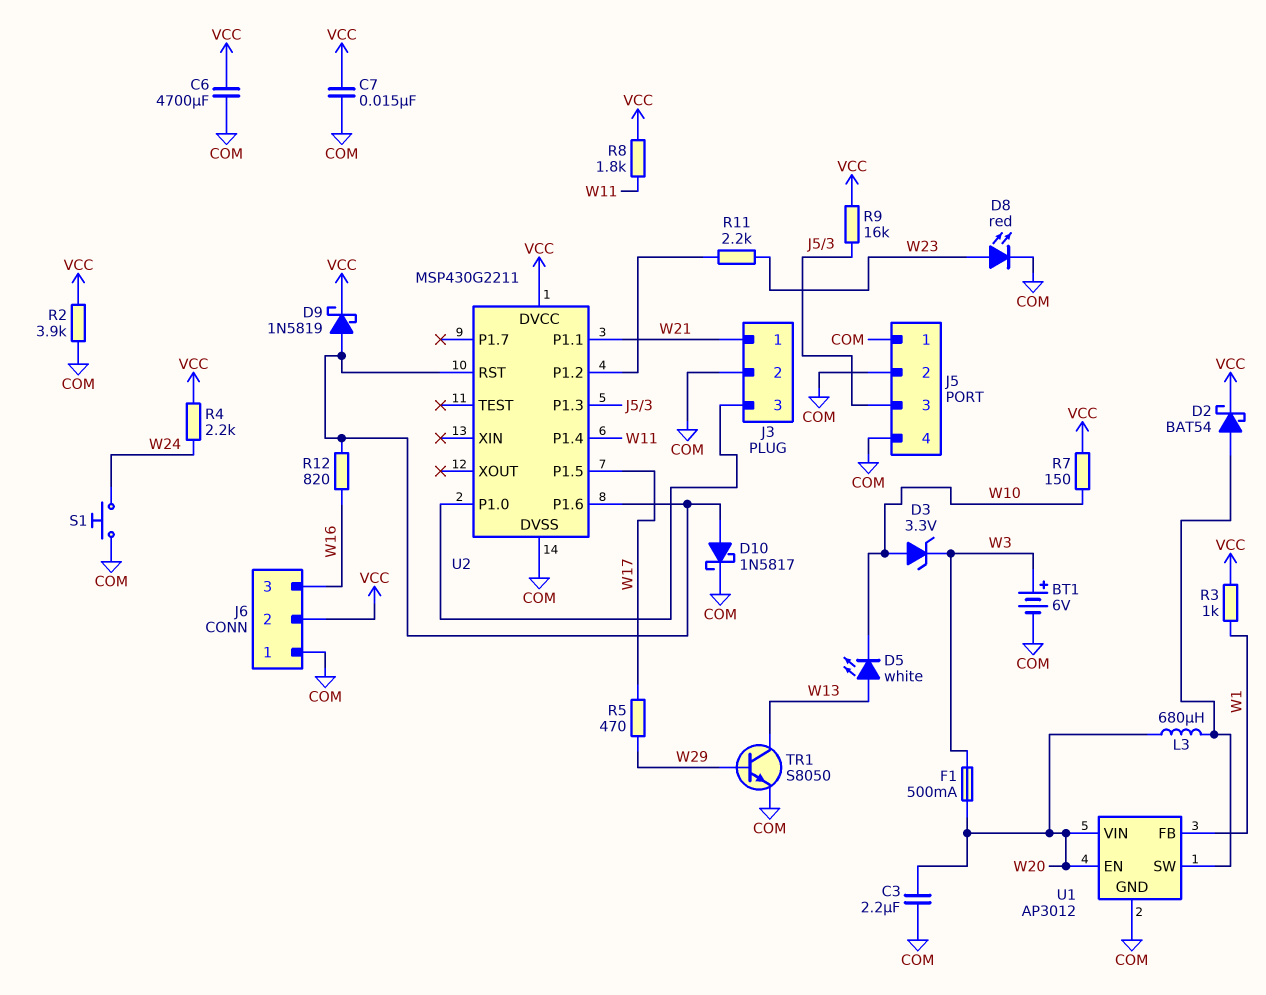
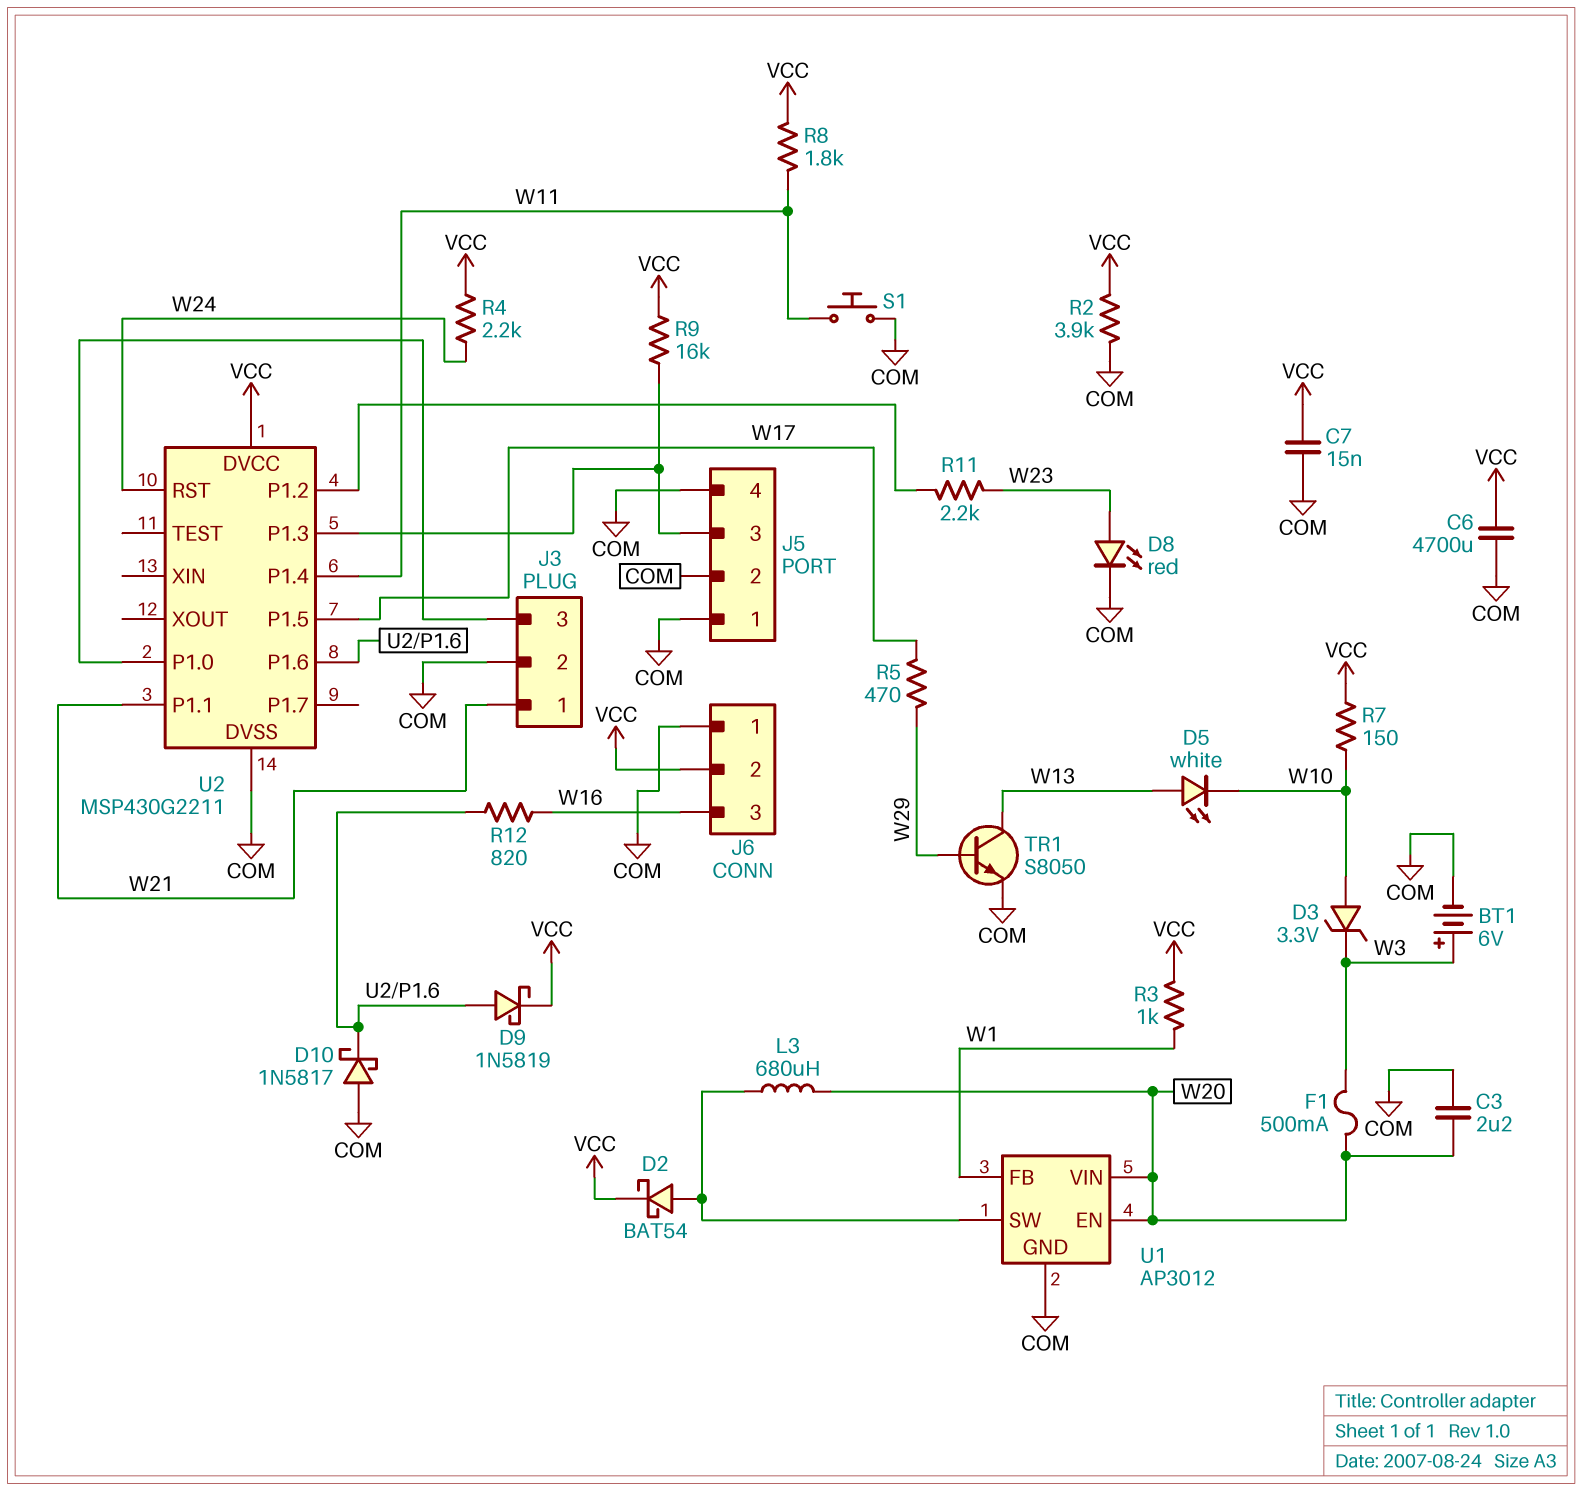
D10: schottky 1N5817 (A U2/P1.6, K COM) -> schottky 1N5817 (A COM, K U2/P1.6)
S1: button (COM, W24) -> button (COM, W11)
U2 pin RST: U2/P1.6 -> W24

